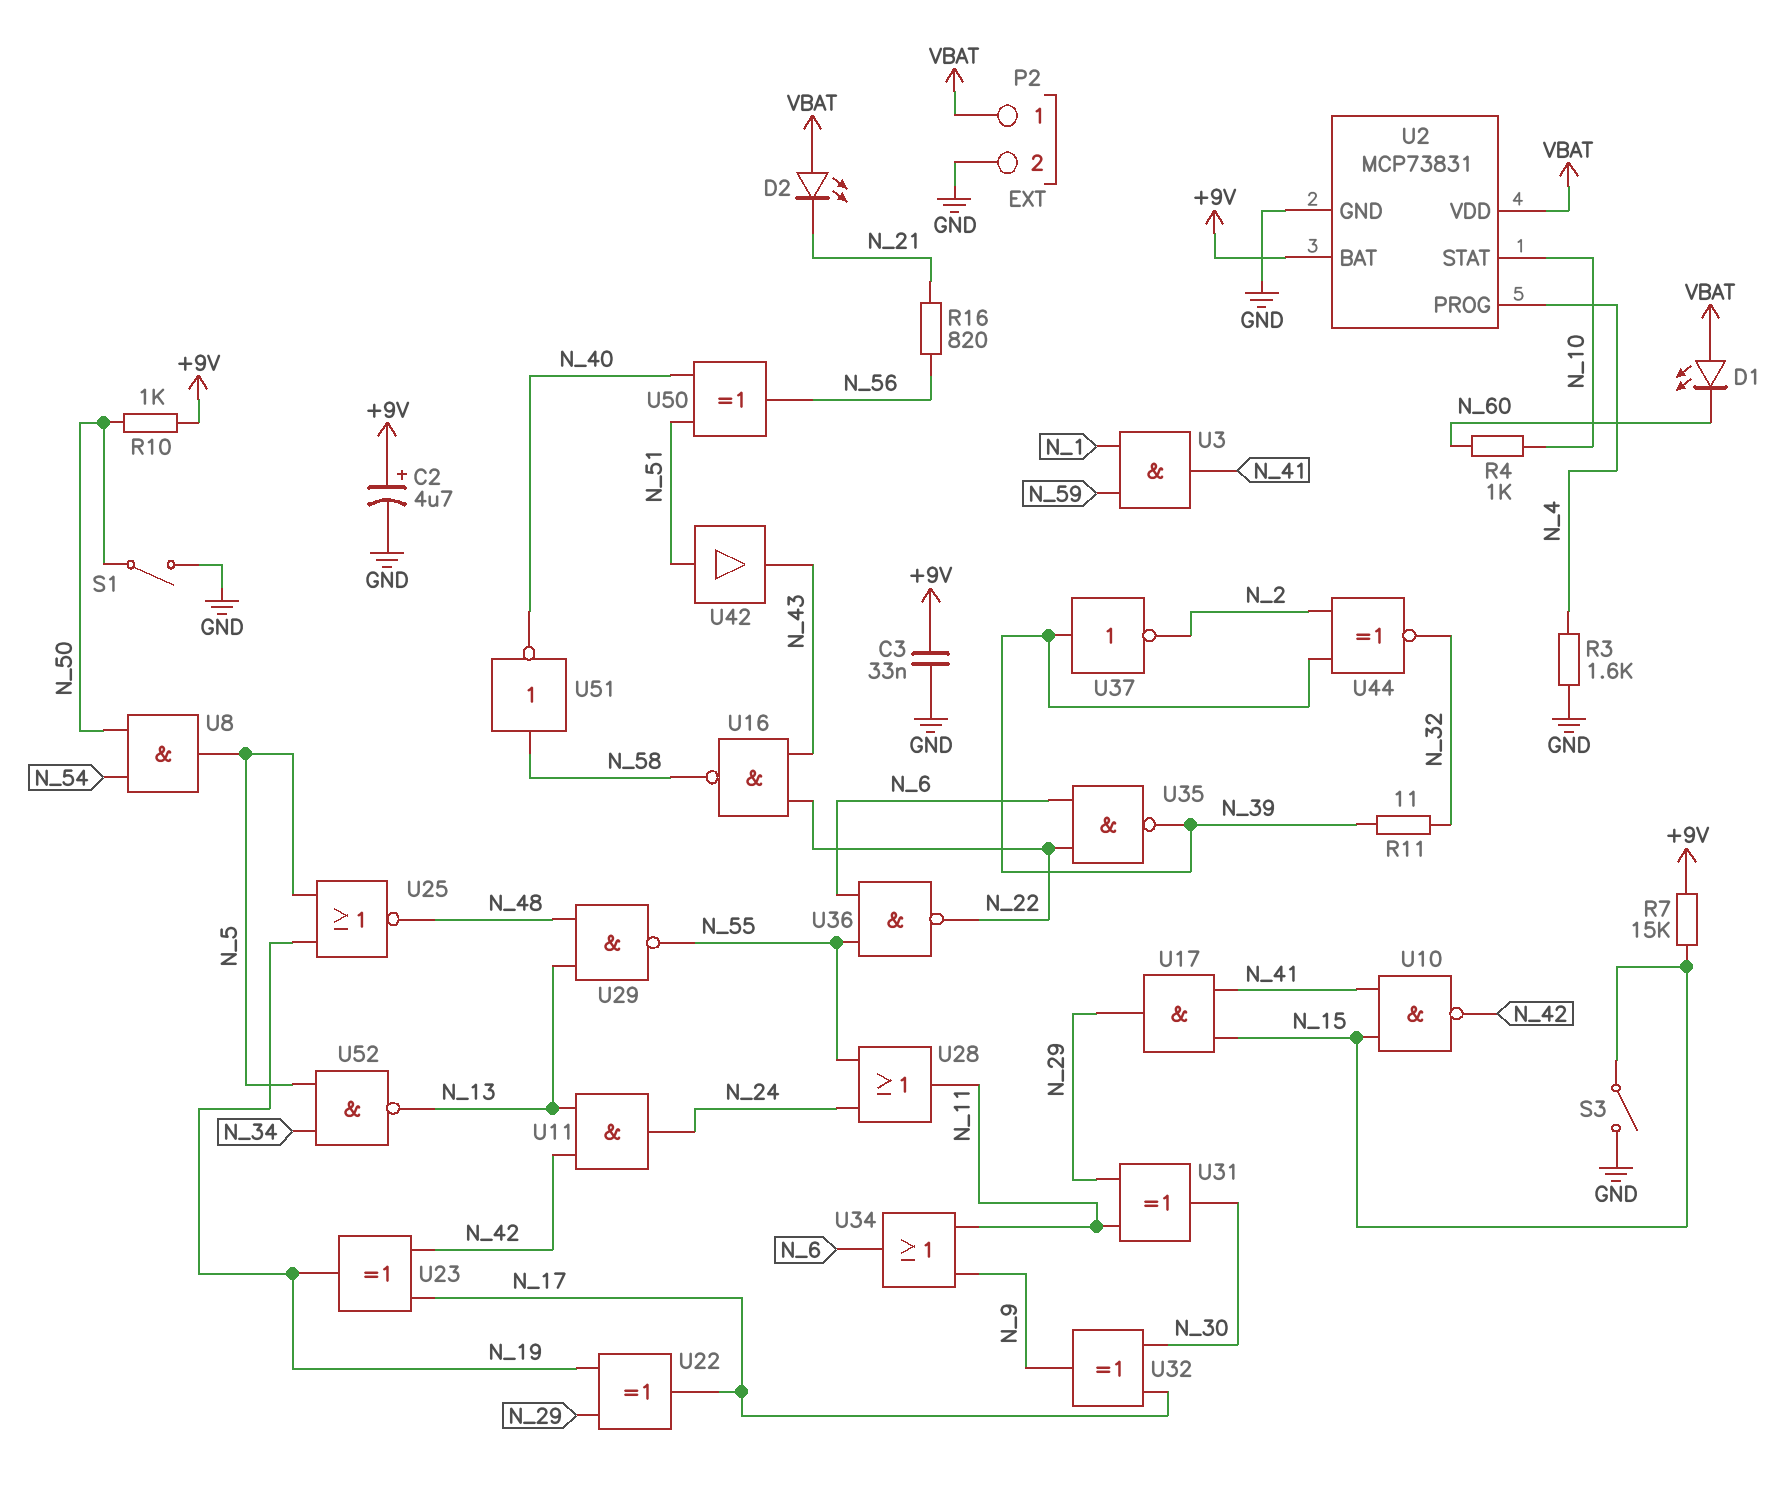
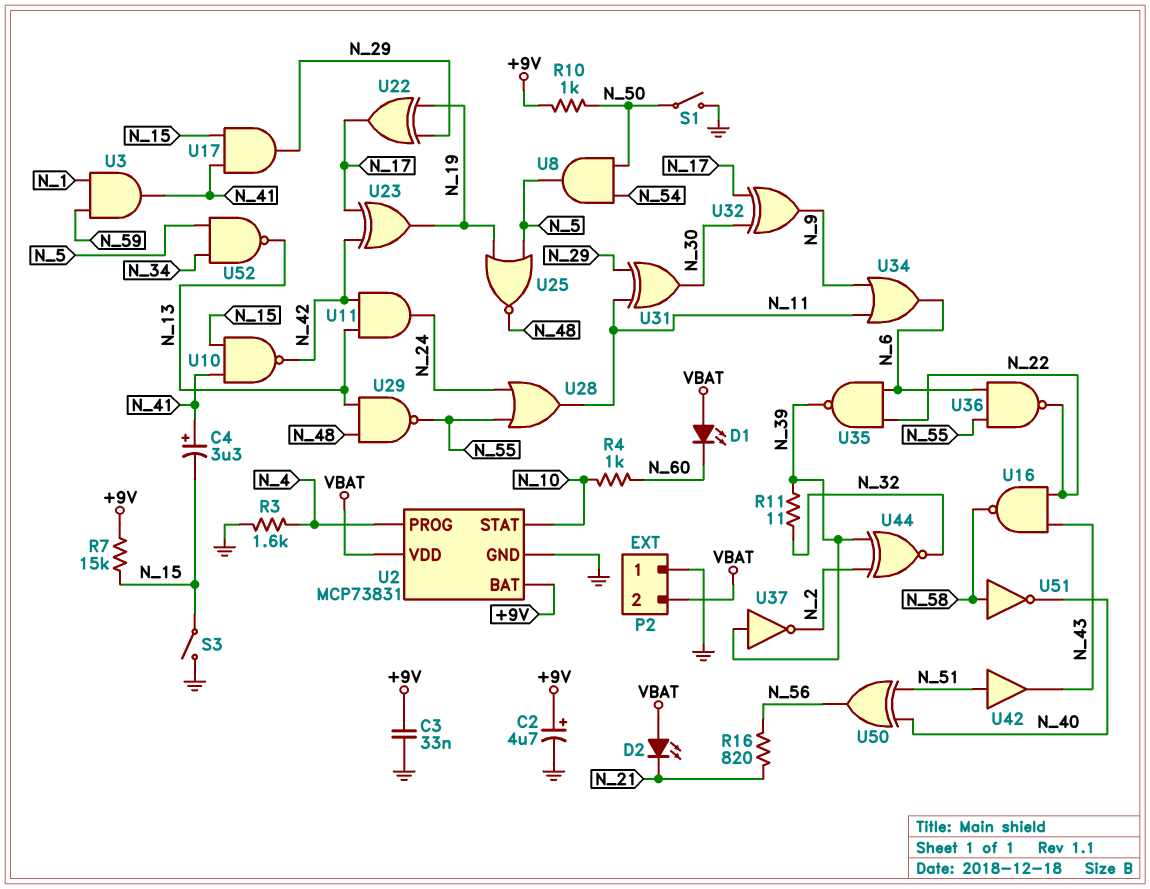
C4: none -> 3.3uF (plus N_41, minus N_15)
P2 pin 1: VBAT -> GND
P2 pin 2: GND -> VBAT

